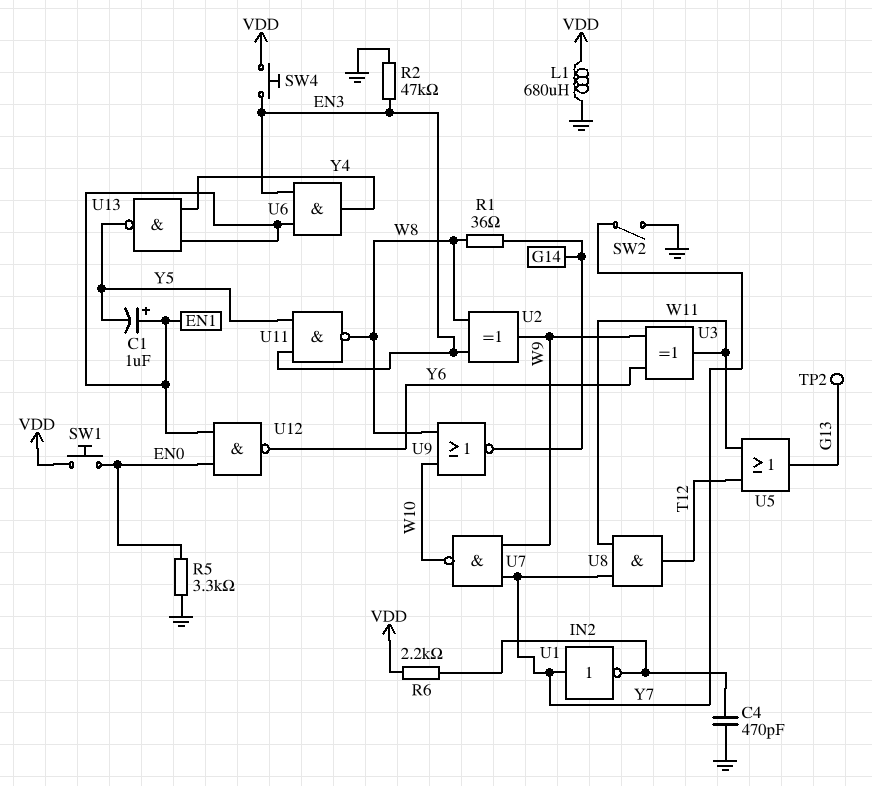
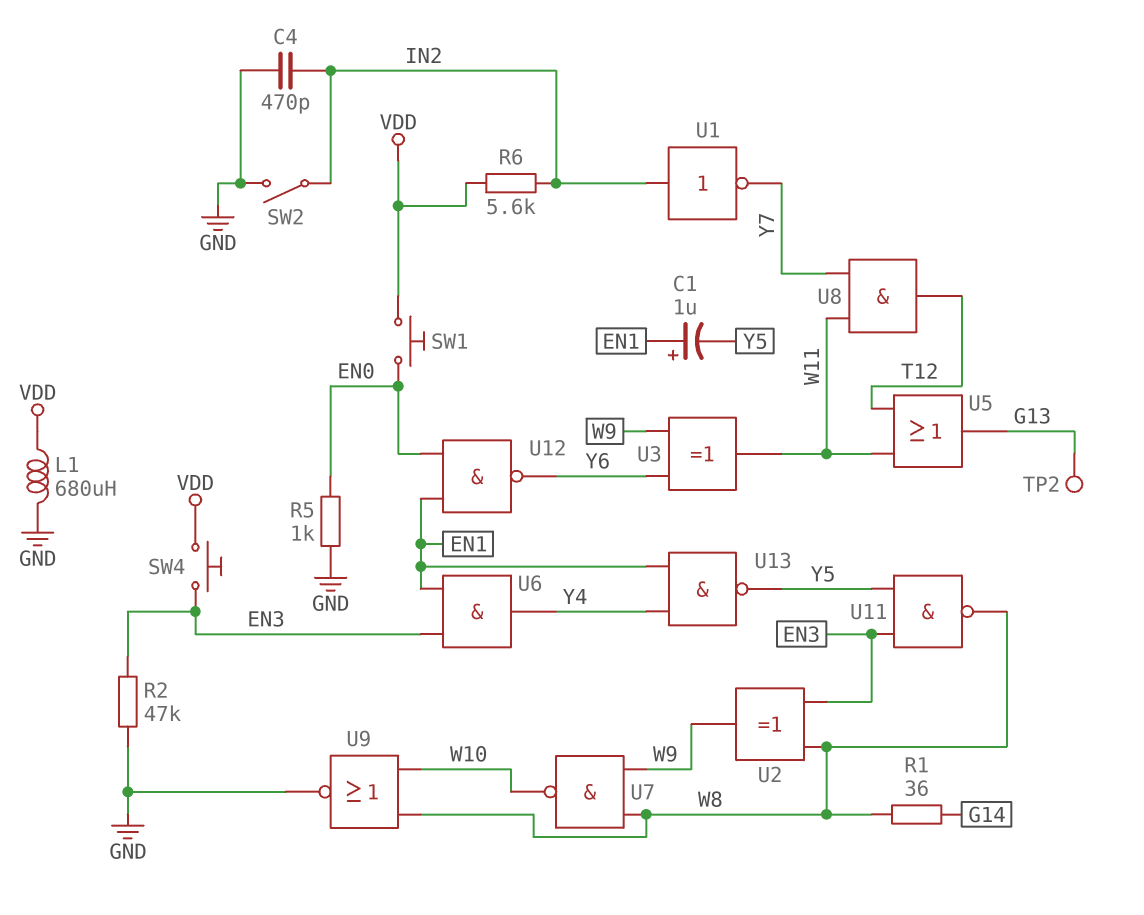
R5: 3.3k (EN0, GND) -> 1k (EN0, GND)
R6: 2.2k (IN2, VDD) -> 5.6k (IN2, VDD)
SW2: switch (GND, Y7) -> switch (GND, IN2)
U1: NOT (in Y7, out IN2) -> NOT (in IN2, out Y7)
U7: NAND (in W9, in Y7, out W10) -> NAND (in W8, in W9, out W10)
U9: NOR (in W8, in W10, out G14) -> NOR (in W8, in W10, out GND)

